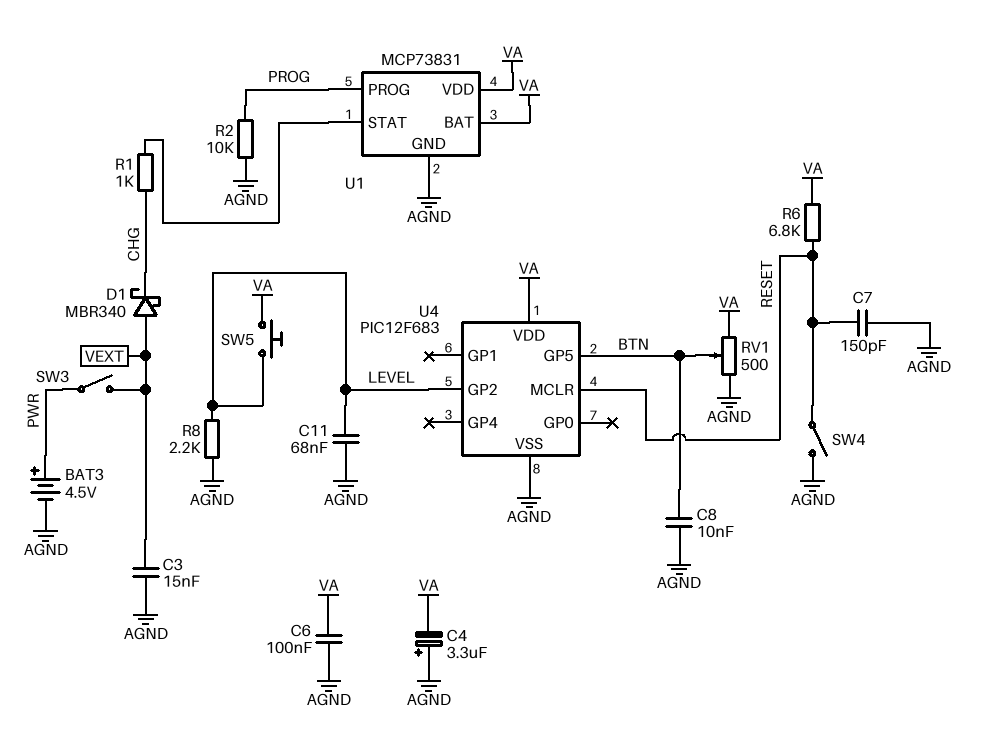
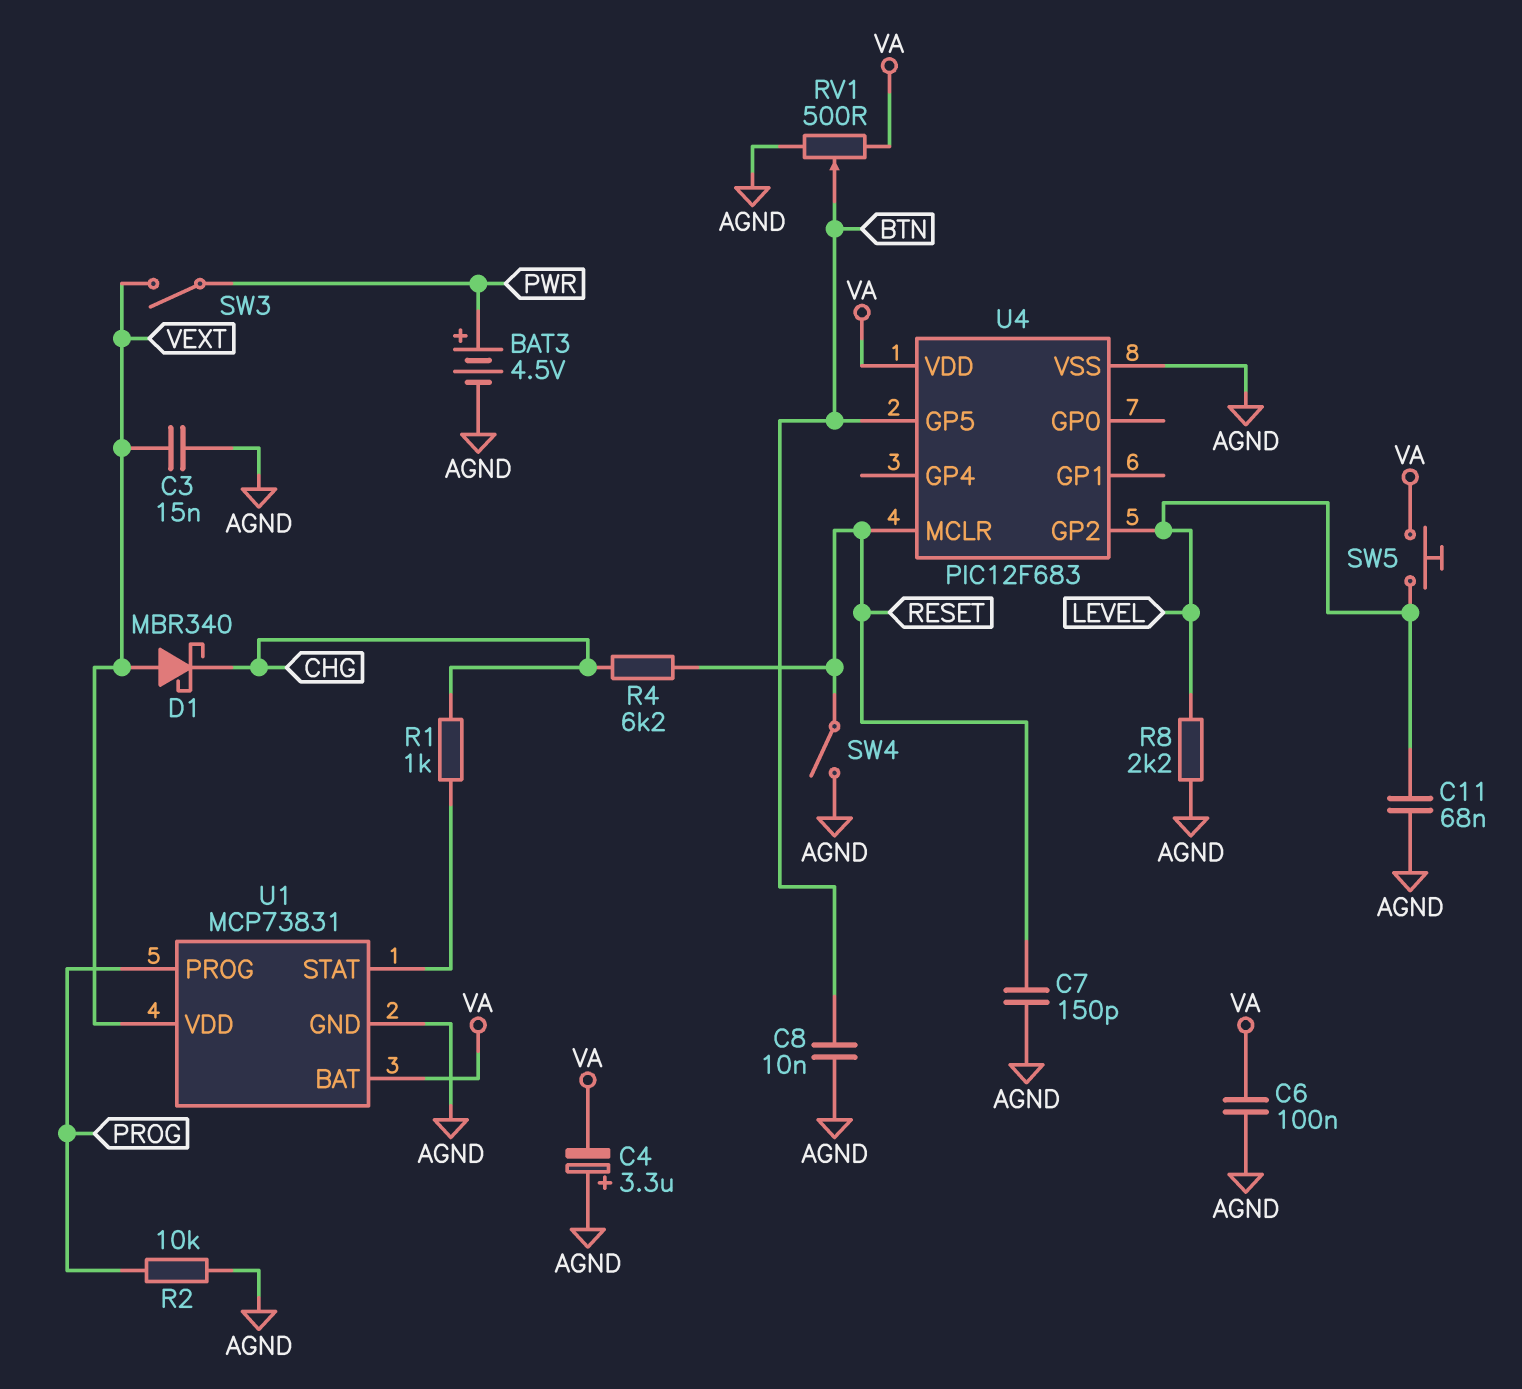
R4: none -> 6.2k (CHG, RESET)
R6: 6.8k (RESET, VA) -> none
U1 pin VDD: VA -> VEXT

